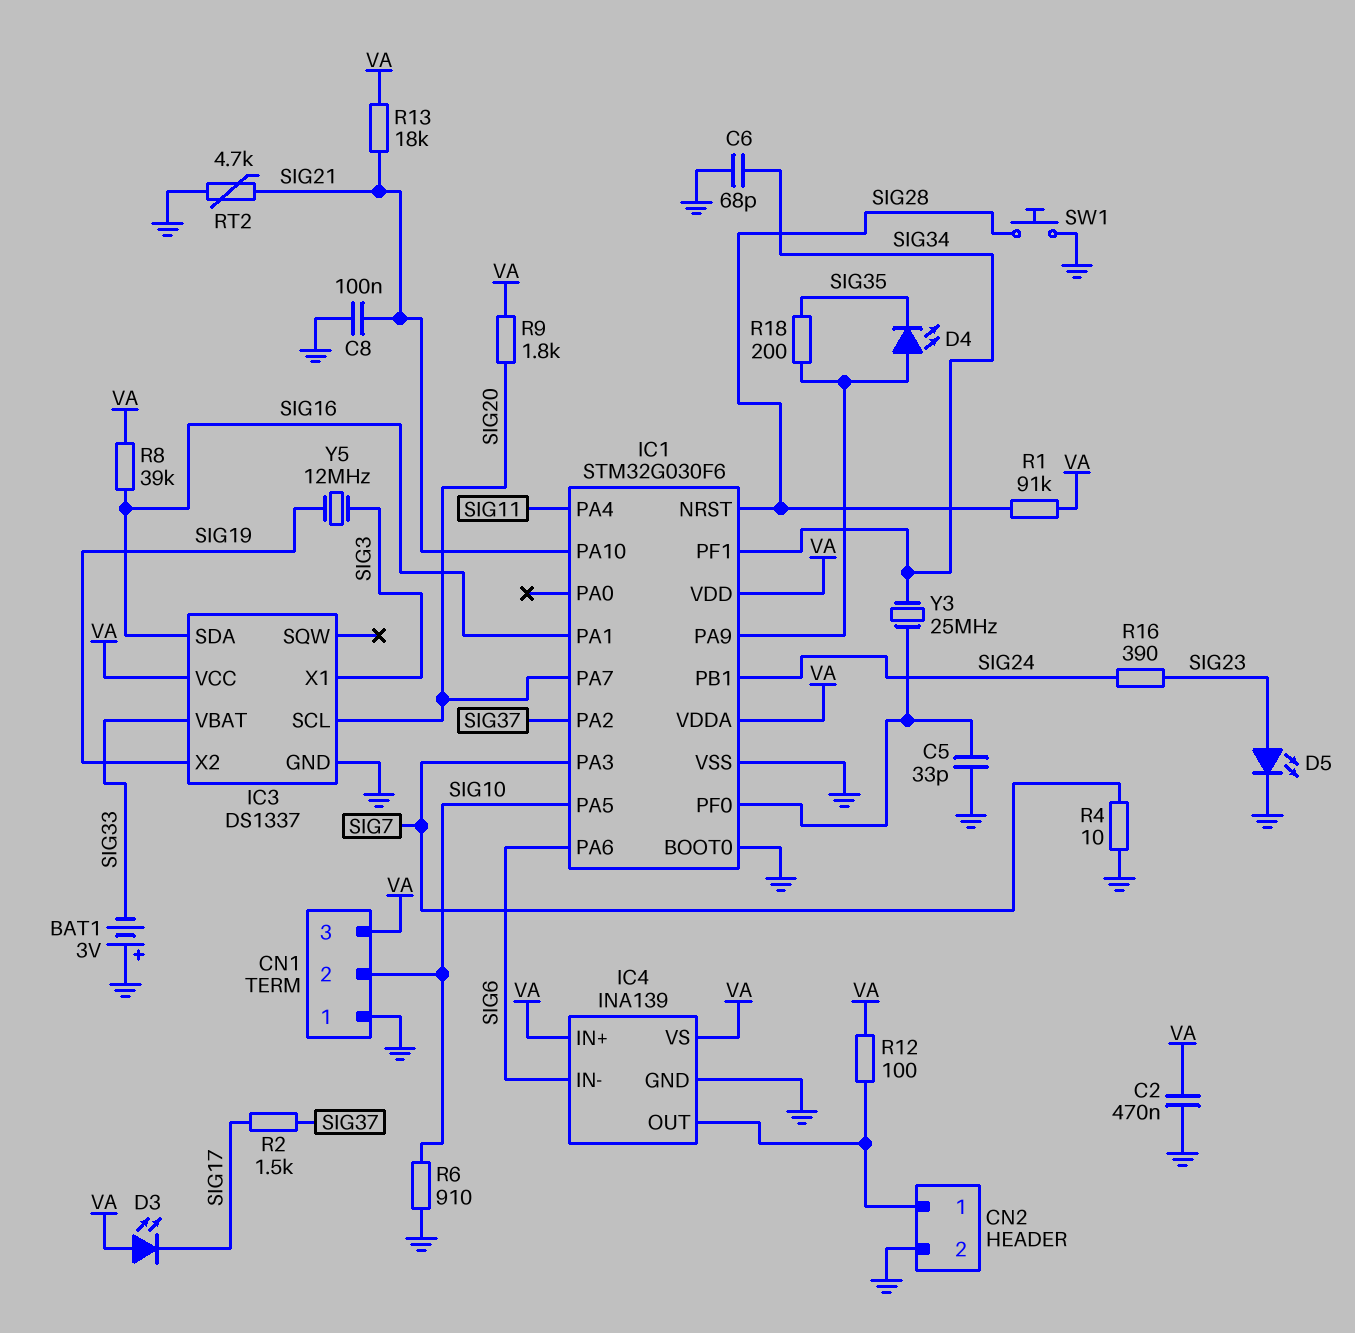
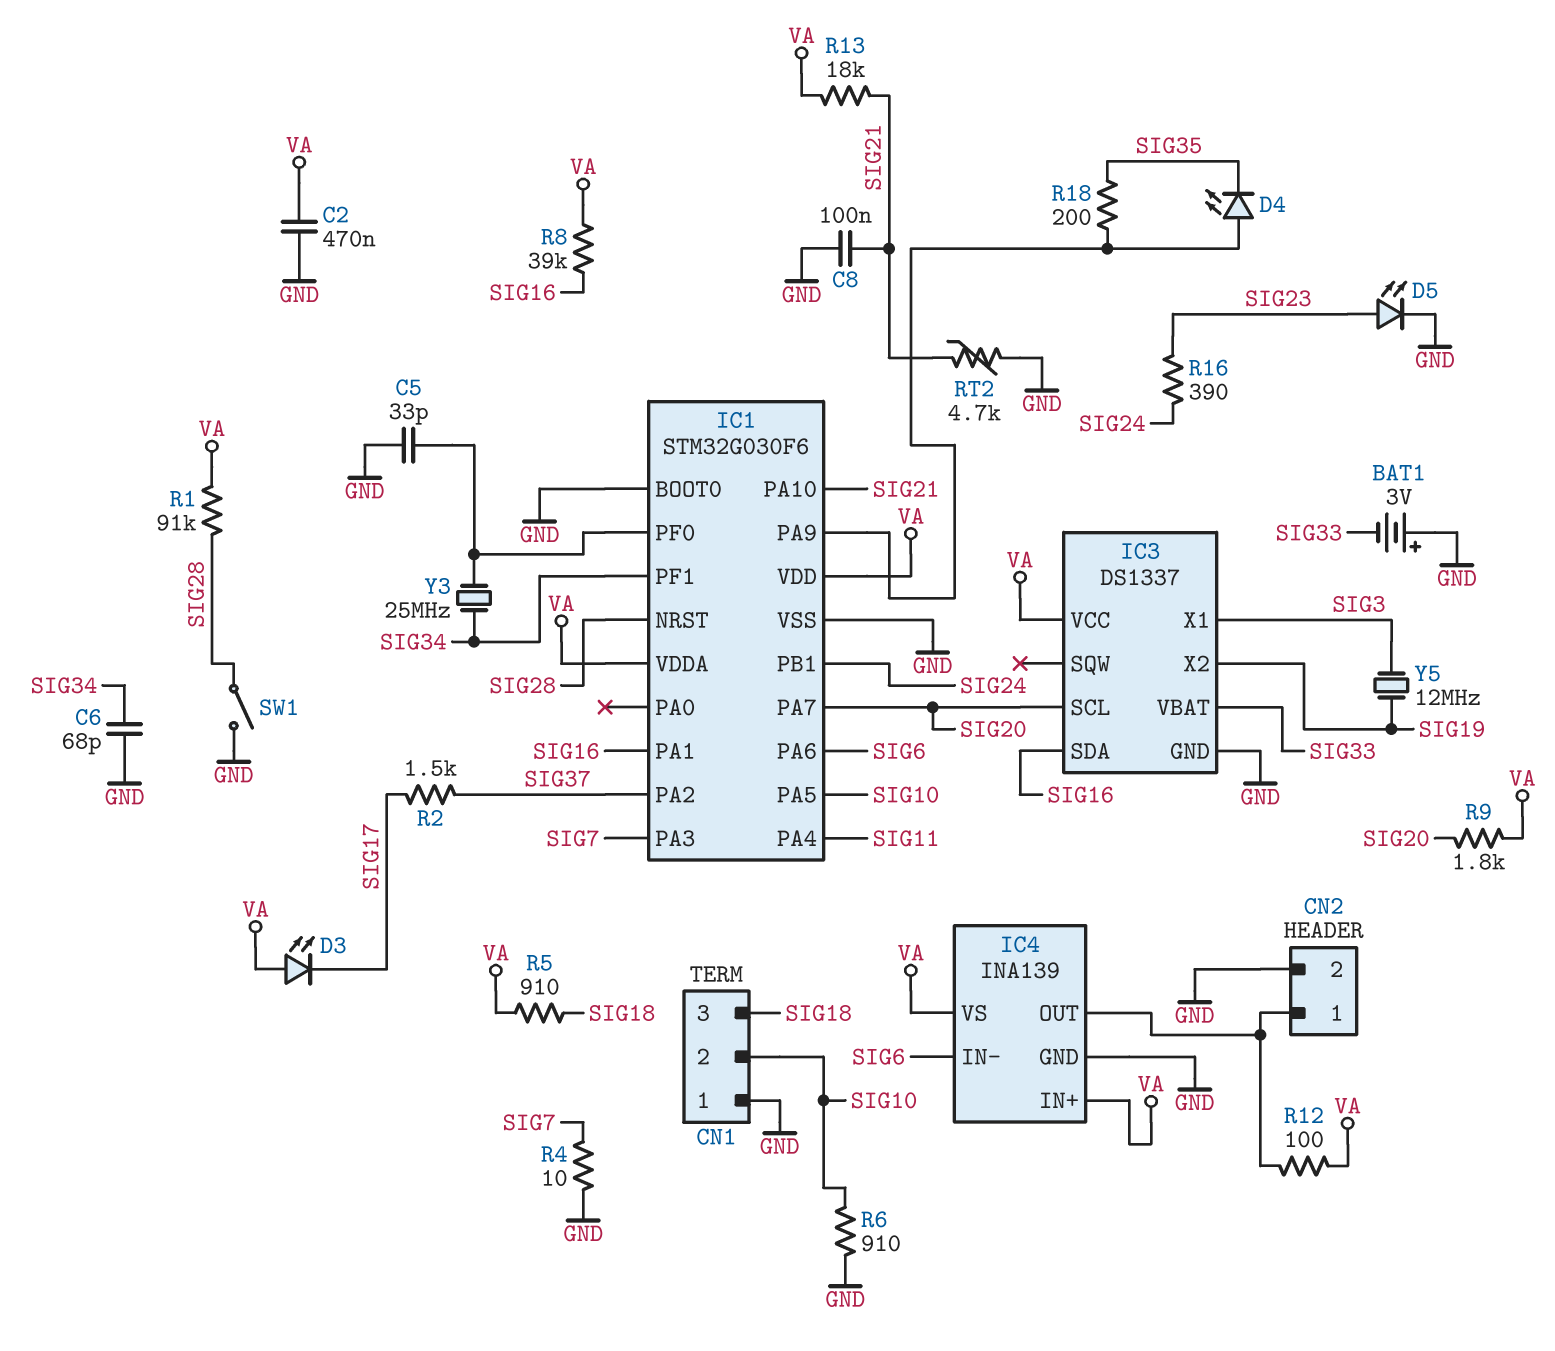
CN1 pin 3: VA -> SIG18
R5: none -> 910 (SIG18, VA)
SW1: button (GND, SIG28) -> switch (GND, SIG28)

